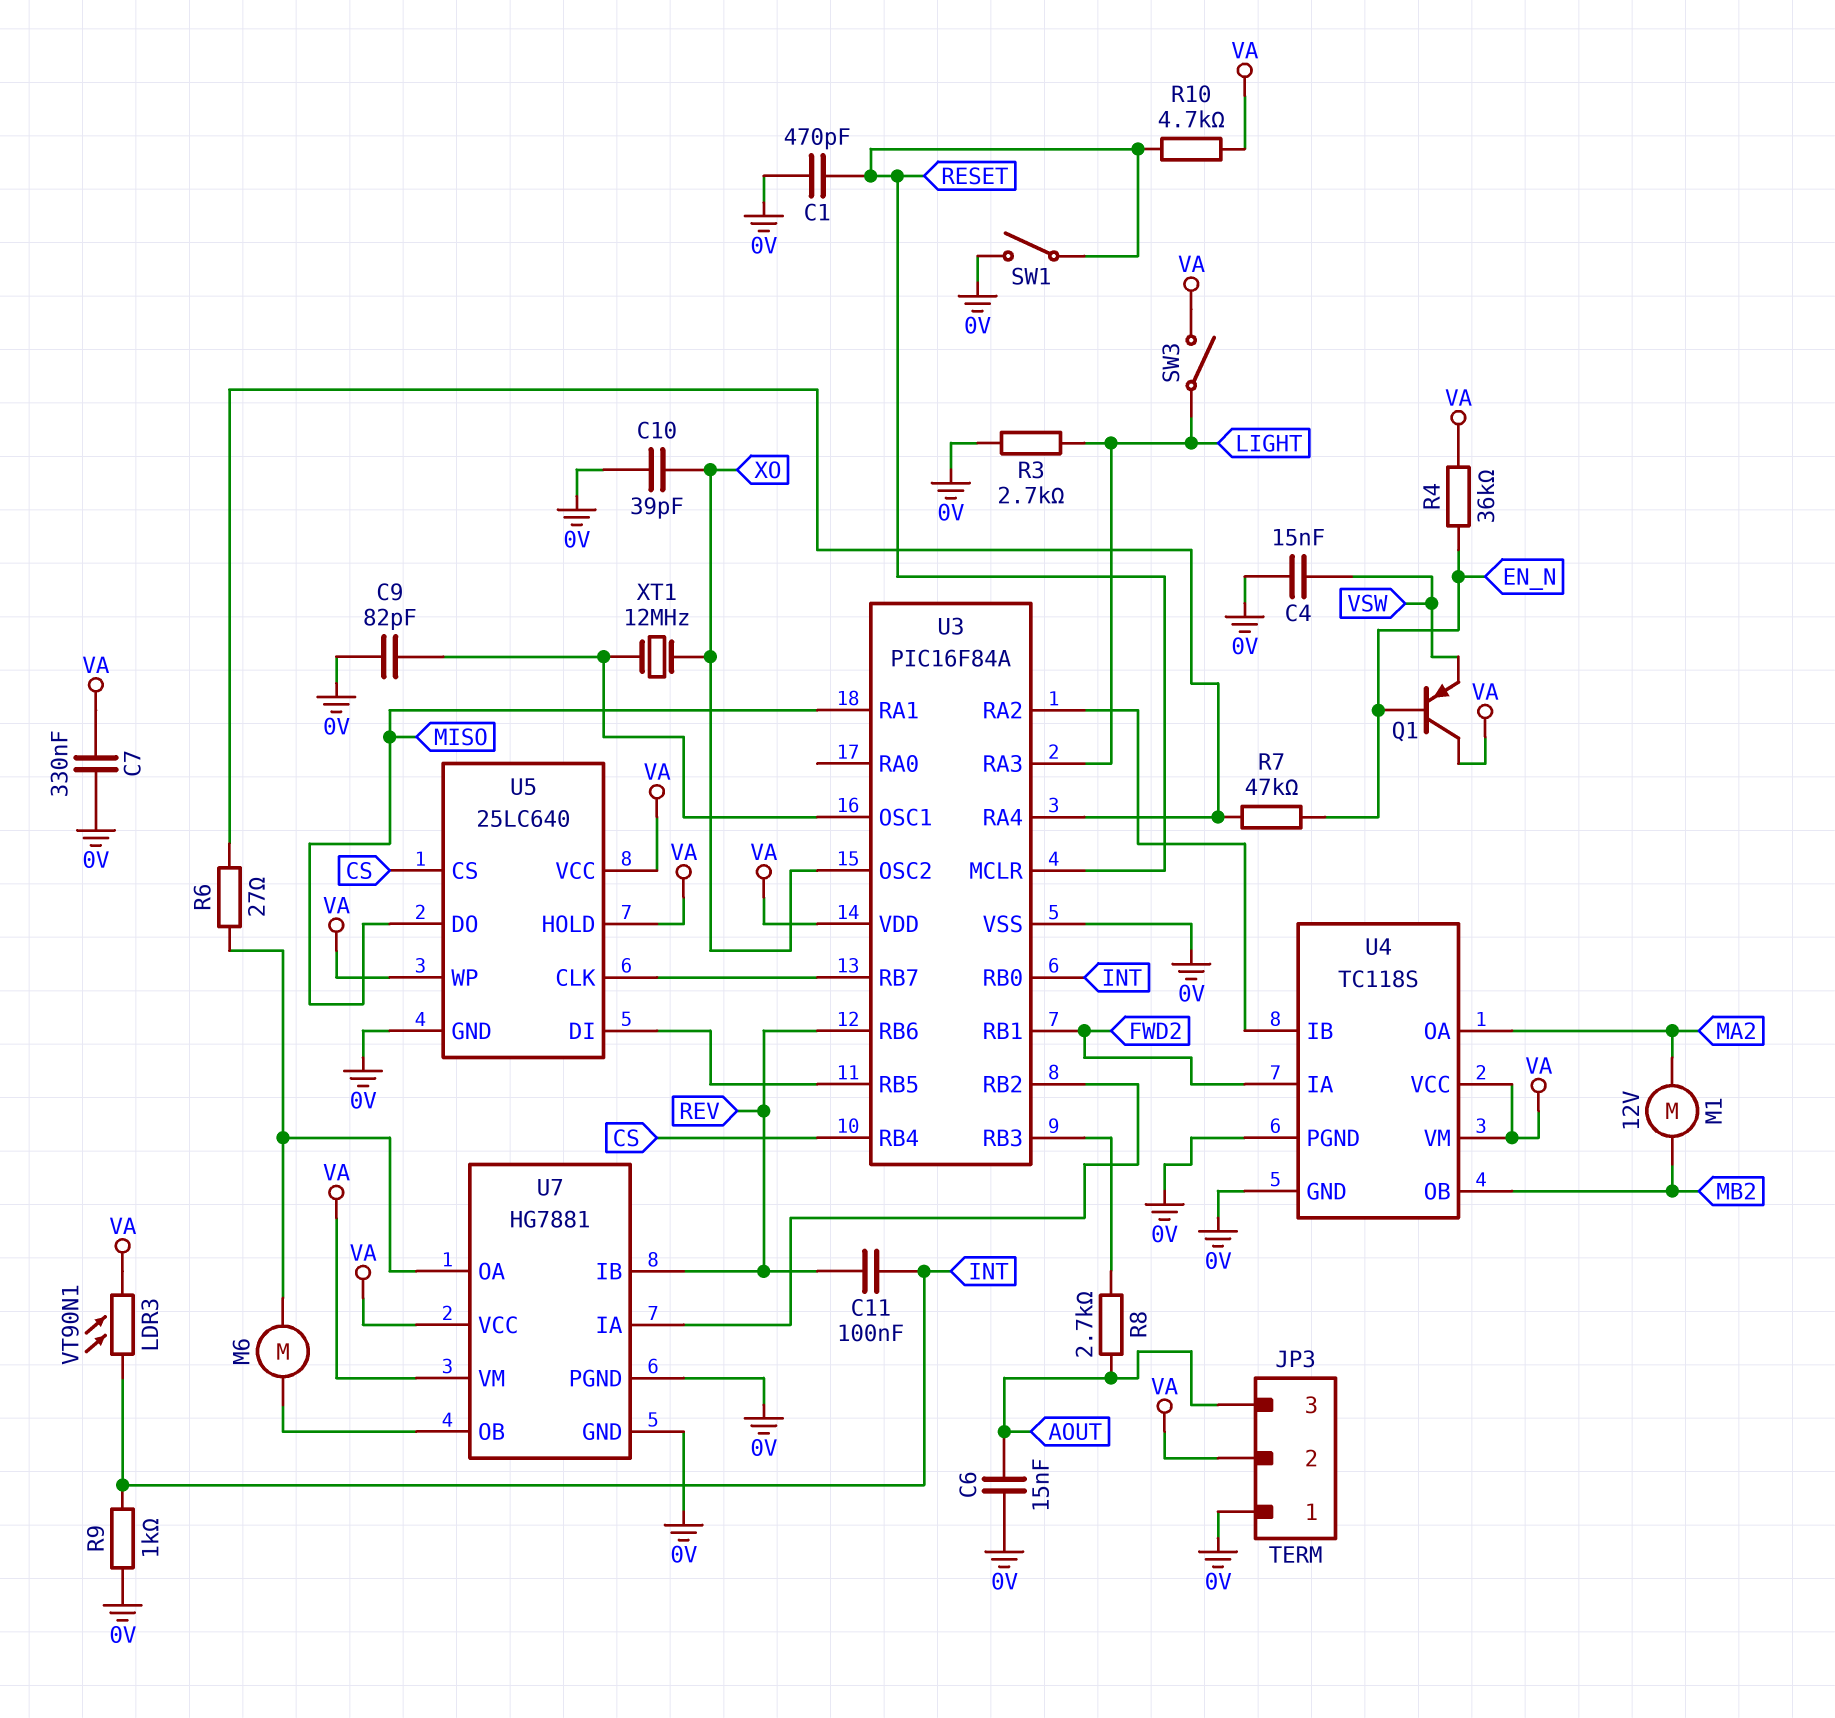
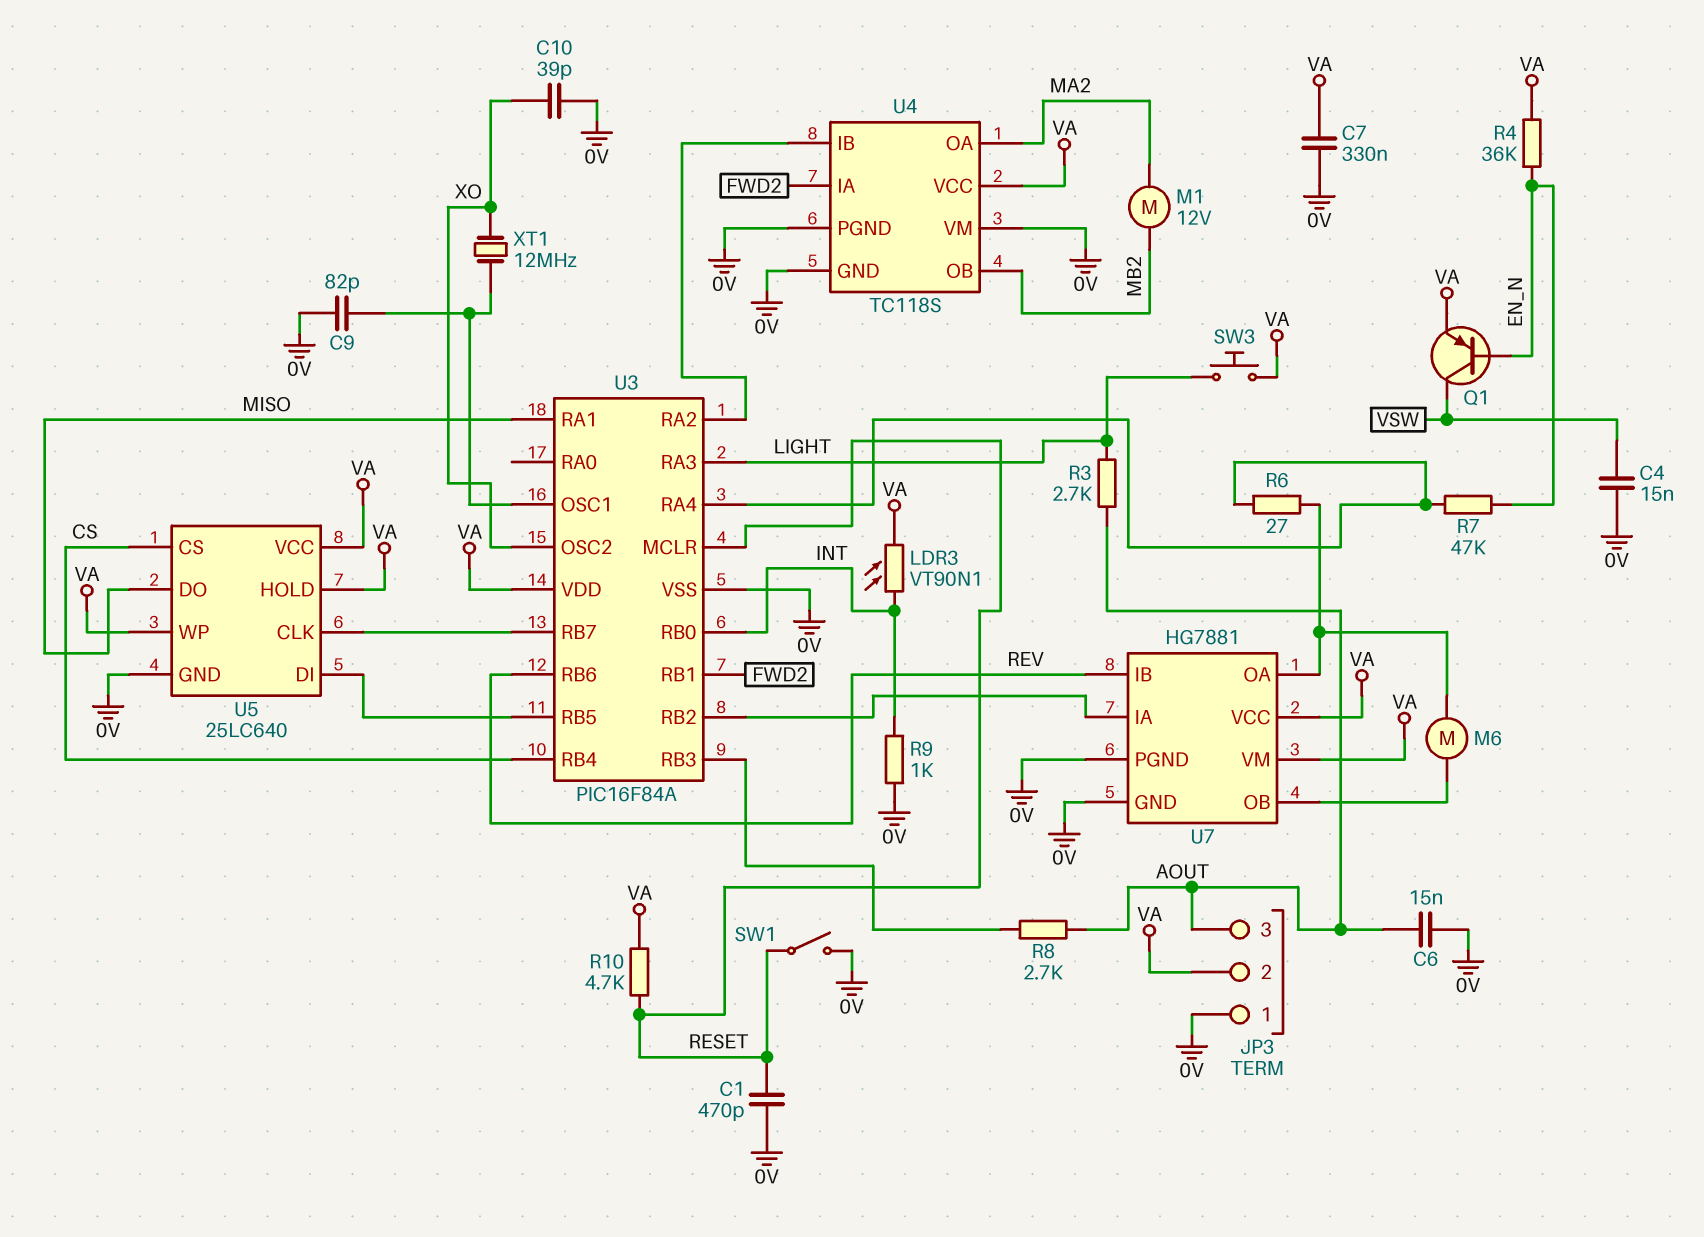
C11: 100nF (INT, REV) -> none
Q1: PNP (B EN_N, C VA, E VSW) -> PNP (B EN_N, C VSW, E VA)
R3: 2.7k (0V, LIGHT) -> 2.7k (AOUT, LIGHT)
SW3: switch (LIGHT, VA) -> button (LIGHT, VA)
U4 pin VM: VA -> 0V

